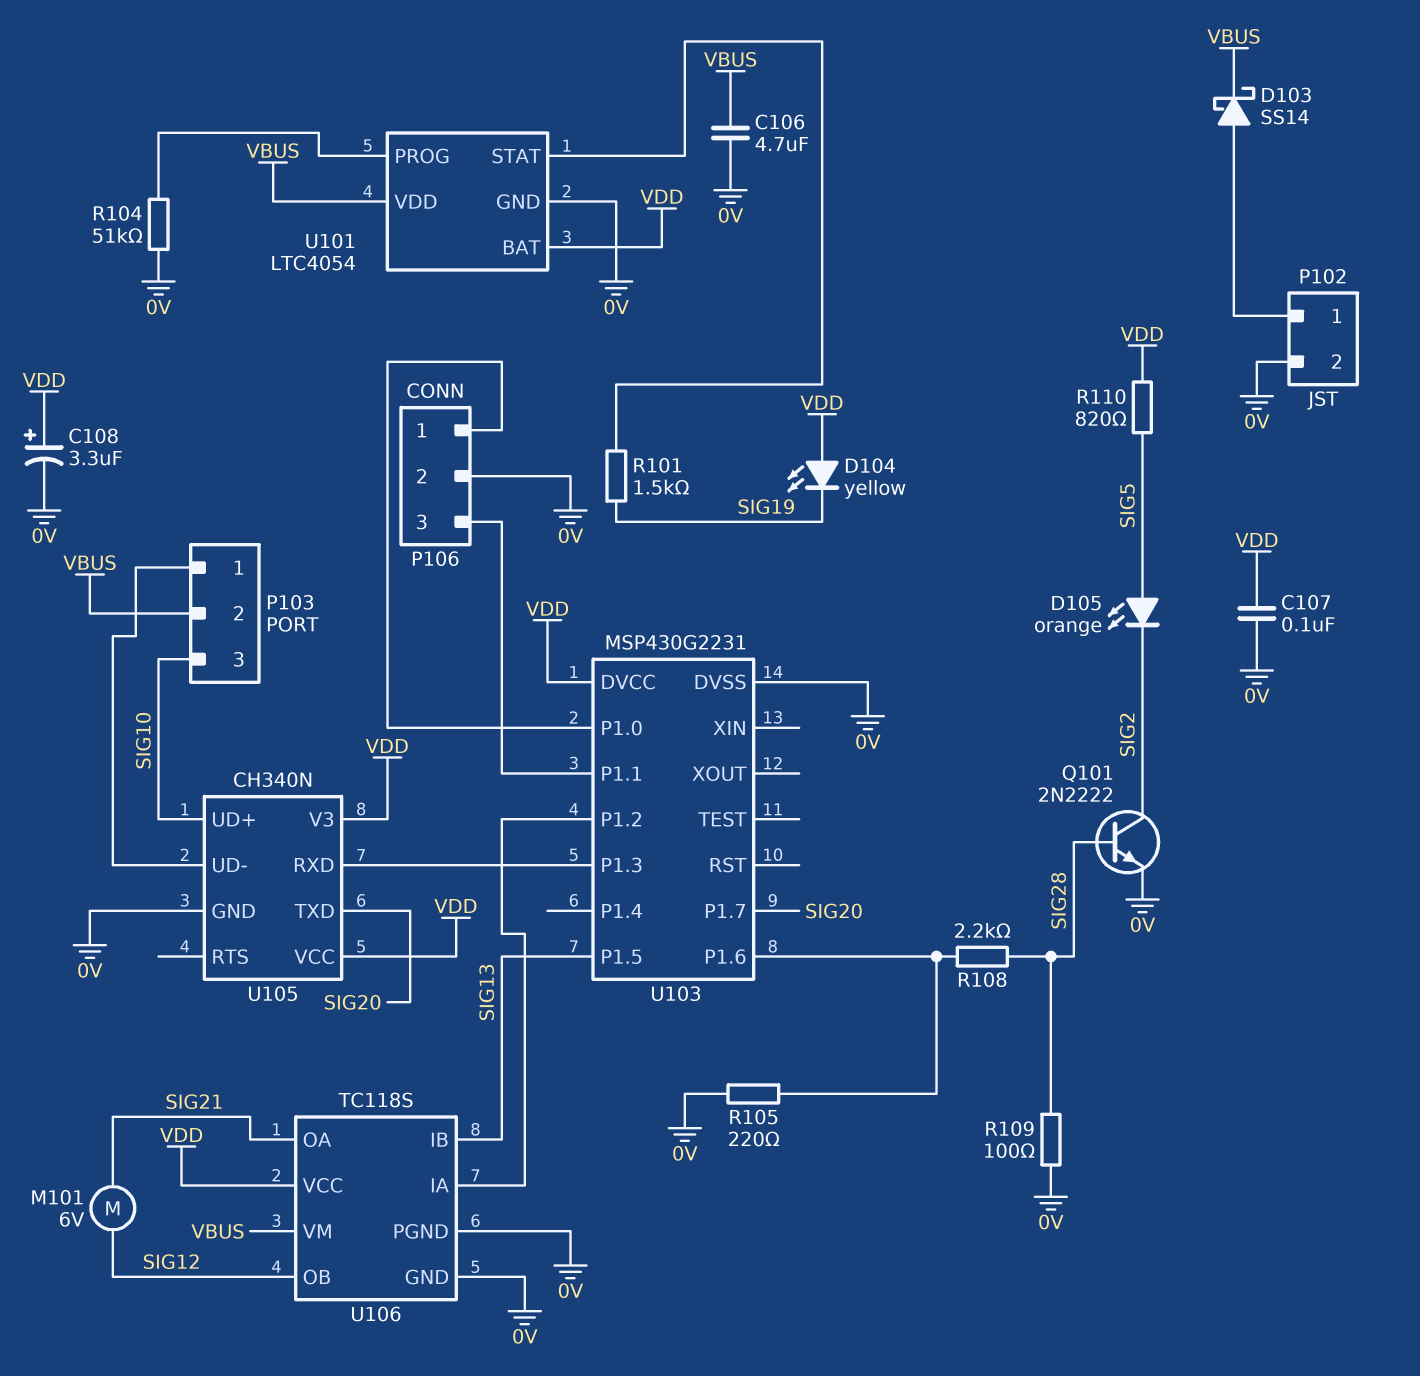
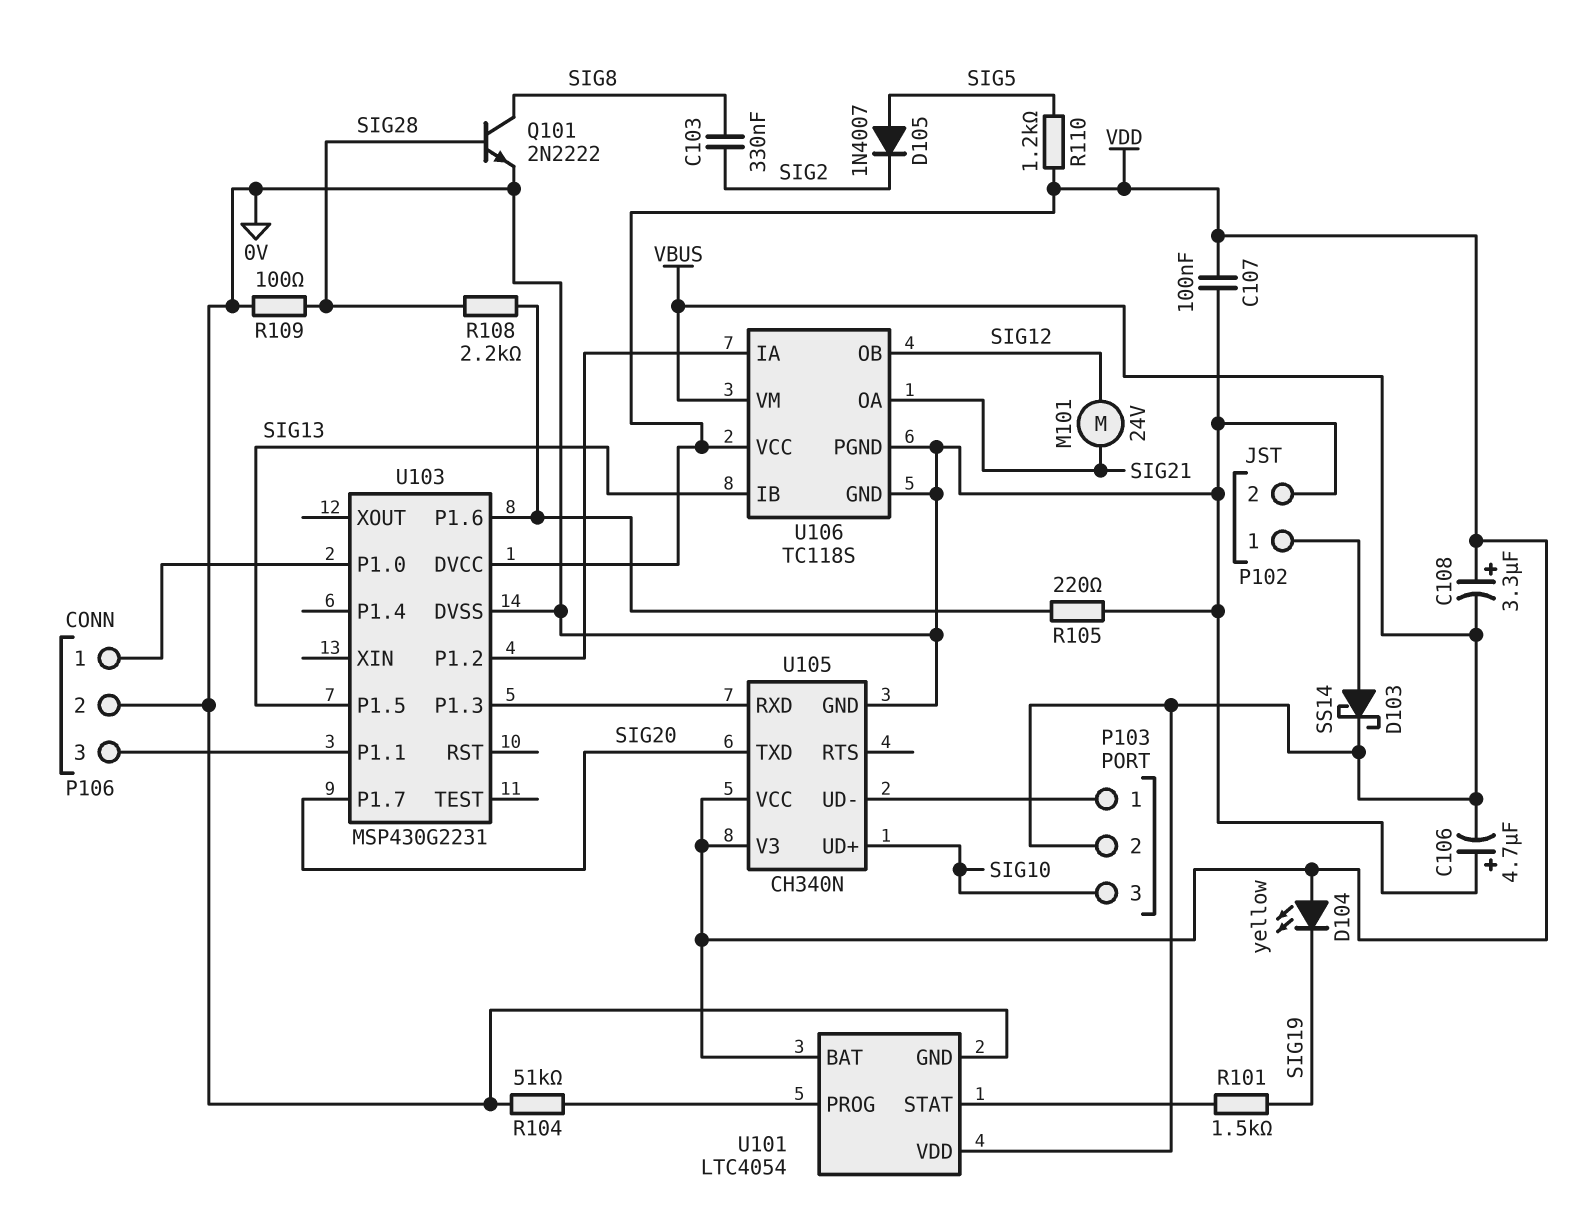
C103: none -> 330nF (SIG2, SIG8)
C106: 4.7uF (0V, VBUS) -> 4.7uF (plus 0V, minus VBUS)
C108: 3.3uF (plus VDD, minus 0V) -> 3.3uF (plus VDD, minus VBUS)
D105: LED orange (A SIG5, K SIG2) -> diode 1N4007 (A SIG5, K SIG2)
M101: motor 6V (SIG12, SIG21) -> motor 24V (SIG12, SIG21)
Q101: NPN 2N2222 (B SIG28, C SIG2, E 0V) -> NPN 2N2222 (B SIG28, C SIG8, E 0V)
R110: 820 (SIG5, VDD) -> 1.2k (SIG5, VDD)

